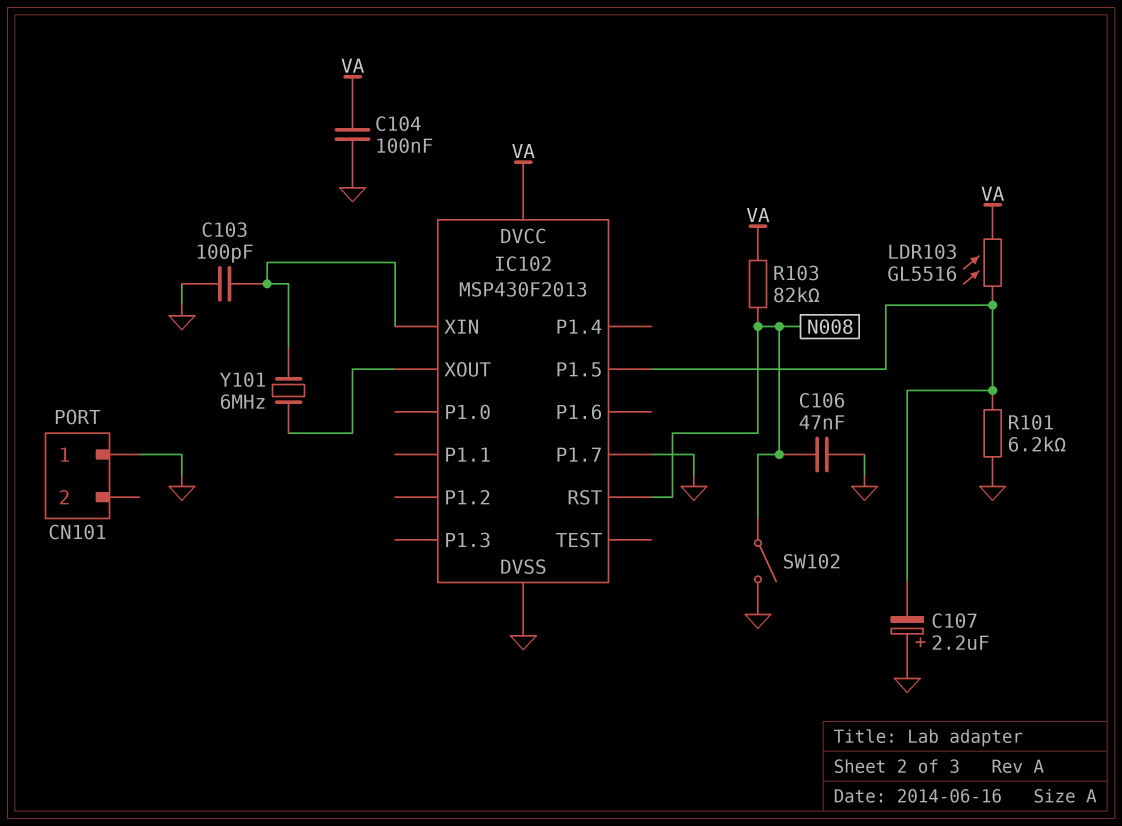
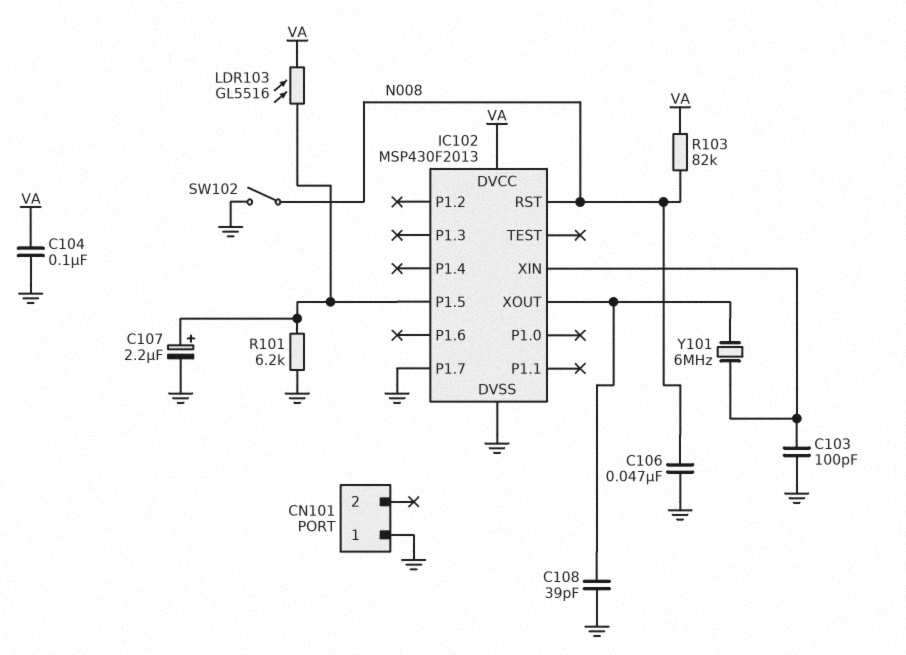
C107: 2.2uF (plus GND, minus IC102/P1.5) -> 2.2uF (plus IC102/P1.5, minus GND)
C108: none -> 39pF (GND, IC102/XOUT)

